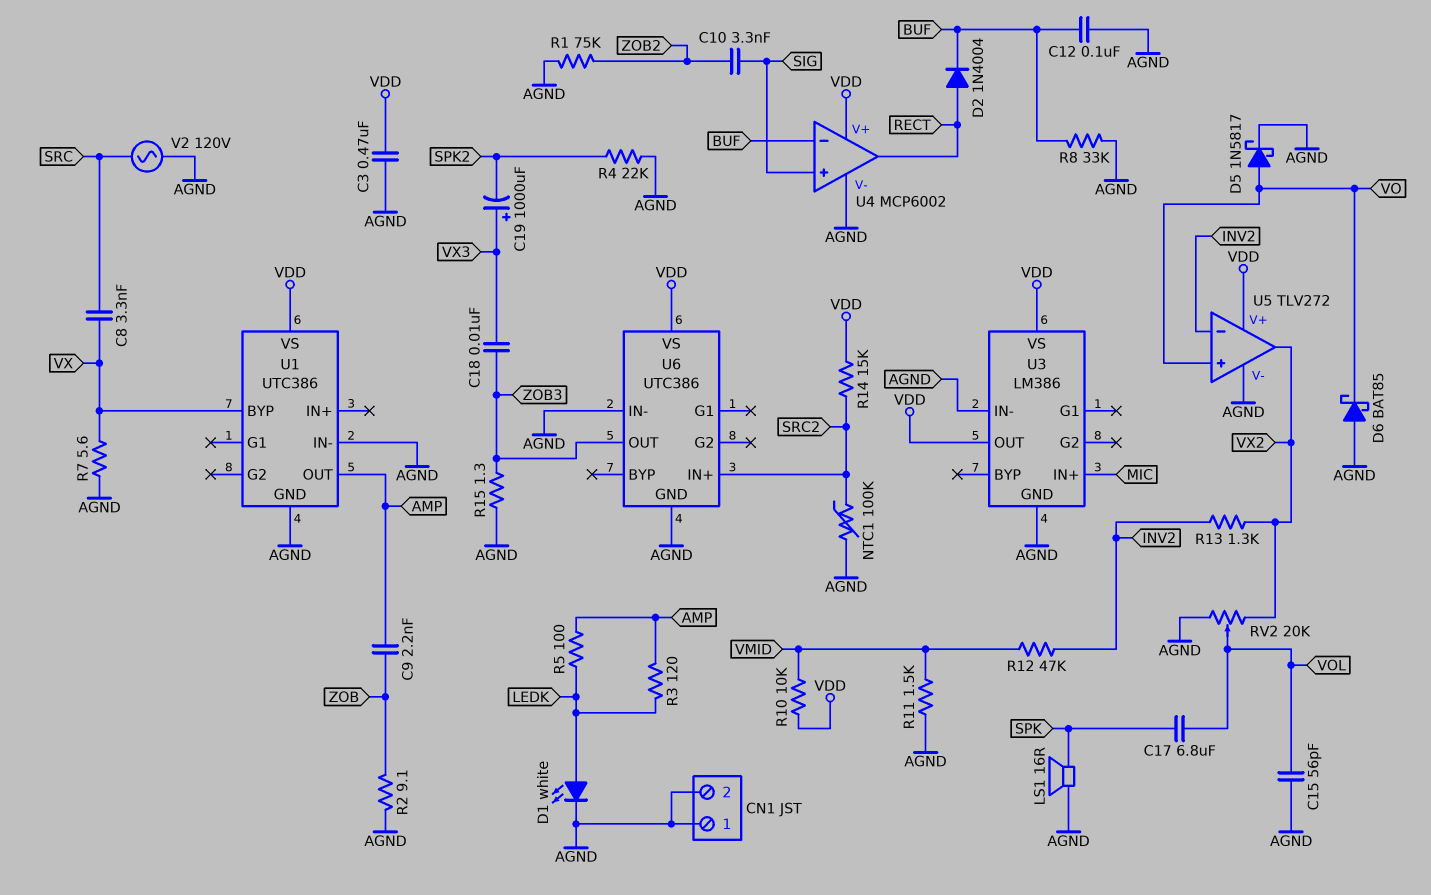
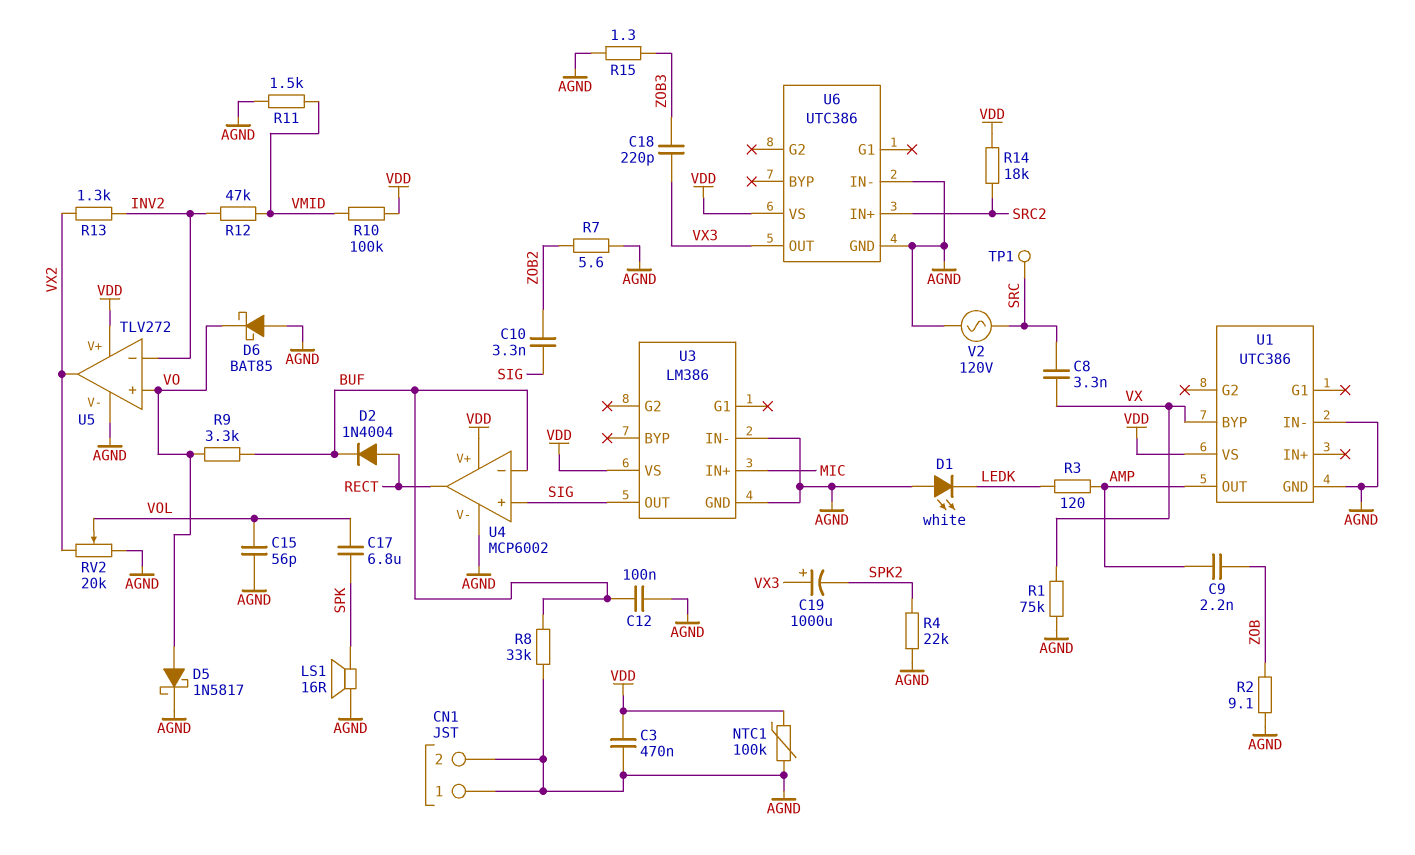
C18: 10nF (VX3, ZOB3) -> 220pF (VX3, ZOB3)
D1: LED white (A LEDK, K AGND) -> LED white (A AGND, K LEDK)
NTC1: 100k (AGND, SRC2) -> 100k (AGND, VDD)
R1: 75k (AGND, ZOB2) -> 75k (AGND, VX)
R5: 100 (AMP, LEDK) -> none
R7: 5.6 (AGND, VX) -> 5.6 (AGND, ZOB2)
R9: none -> 3.3k (BUF, VO)
R10: 10k (VDD, VMID) -> 100k (VDD, VMID)
R14: 15k (SRC2, VDD) -> 18k (SRC2, VDD)
TP1: none -> test point (SRC)
U3 pin OUT: VDD -> SIG
U6 pin OUT: ZOB3 -> VX3

